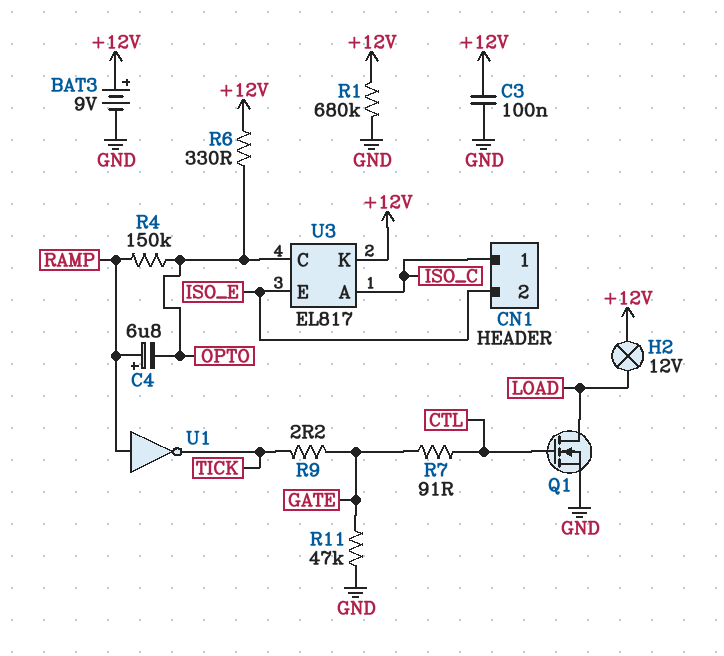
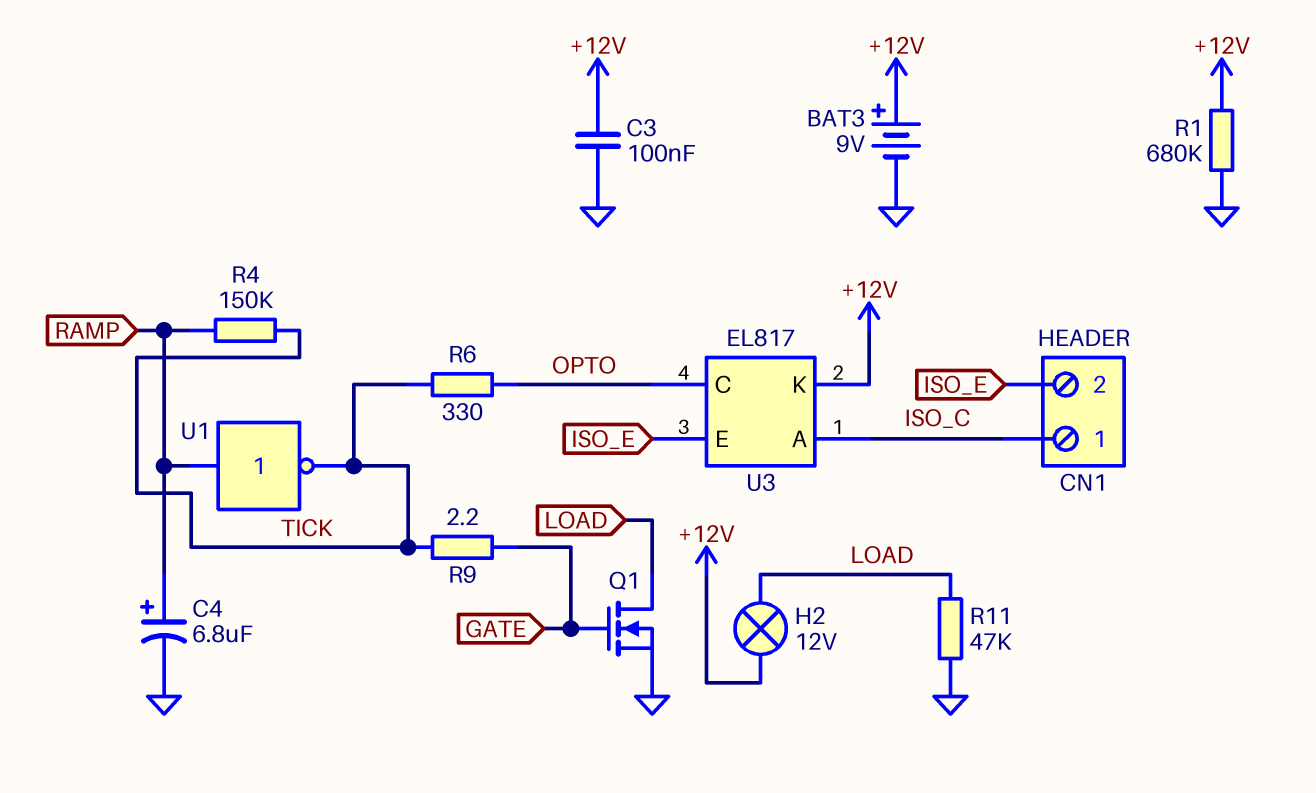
C4: 6.8uF (plus RAMP, minus OPTO) -> 6.8uF (plus RAMP, minus GND)
Q1: NMOS (G CTL, D LOAD, S GND) -> NMOS (G GATE, D LOAD, S GND)
R4: 150k (OPTO, RAMP) -> 150k (RAMP, TICK)
R6: 330 (+12V, OPTO) -> 330 (OPTO, TICK)
R7: 91 (CTL, GATE) -> none
R11: 47k (GATE, GND) -> 47k (GND, LOAD)

